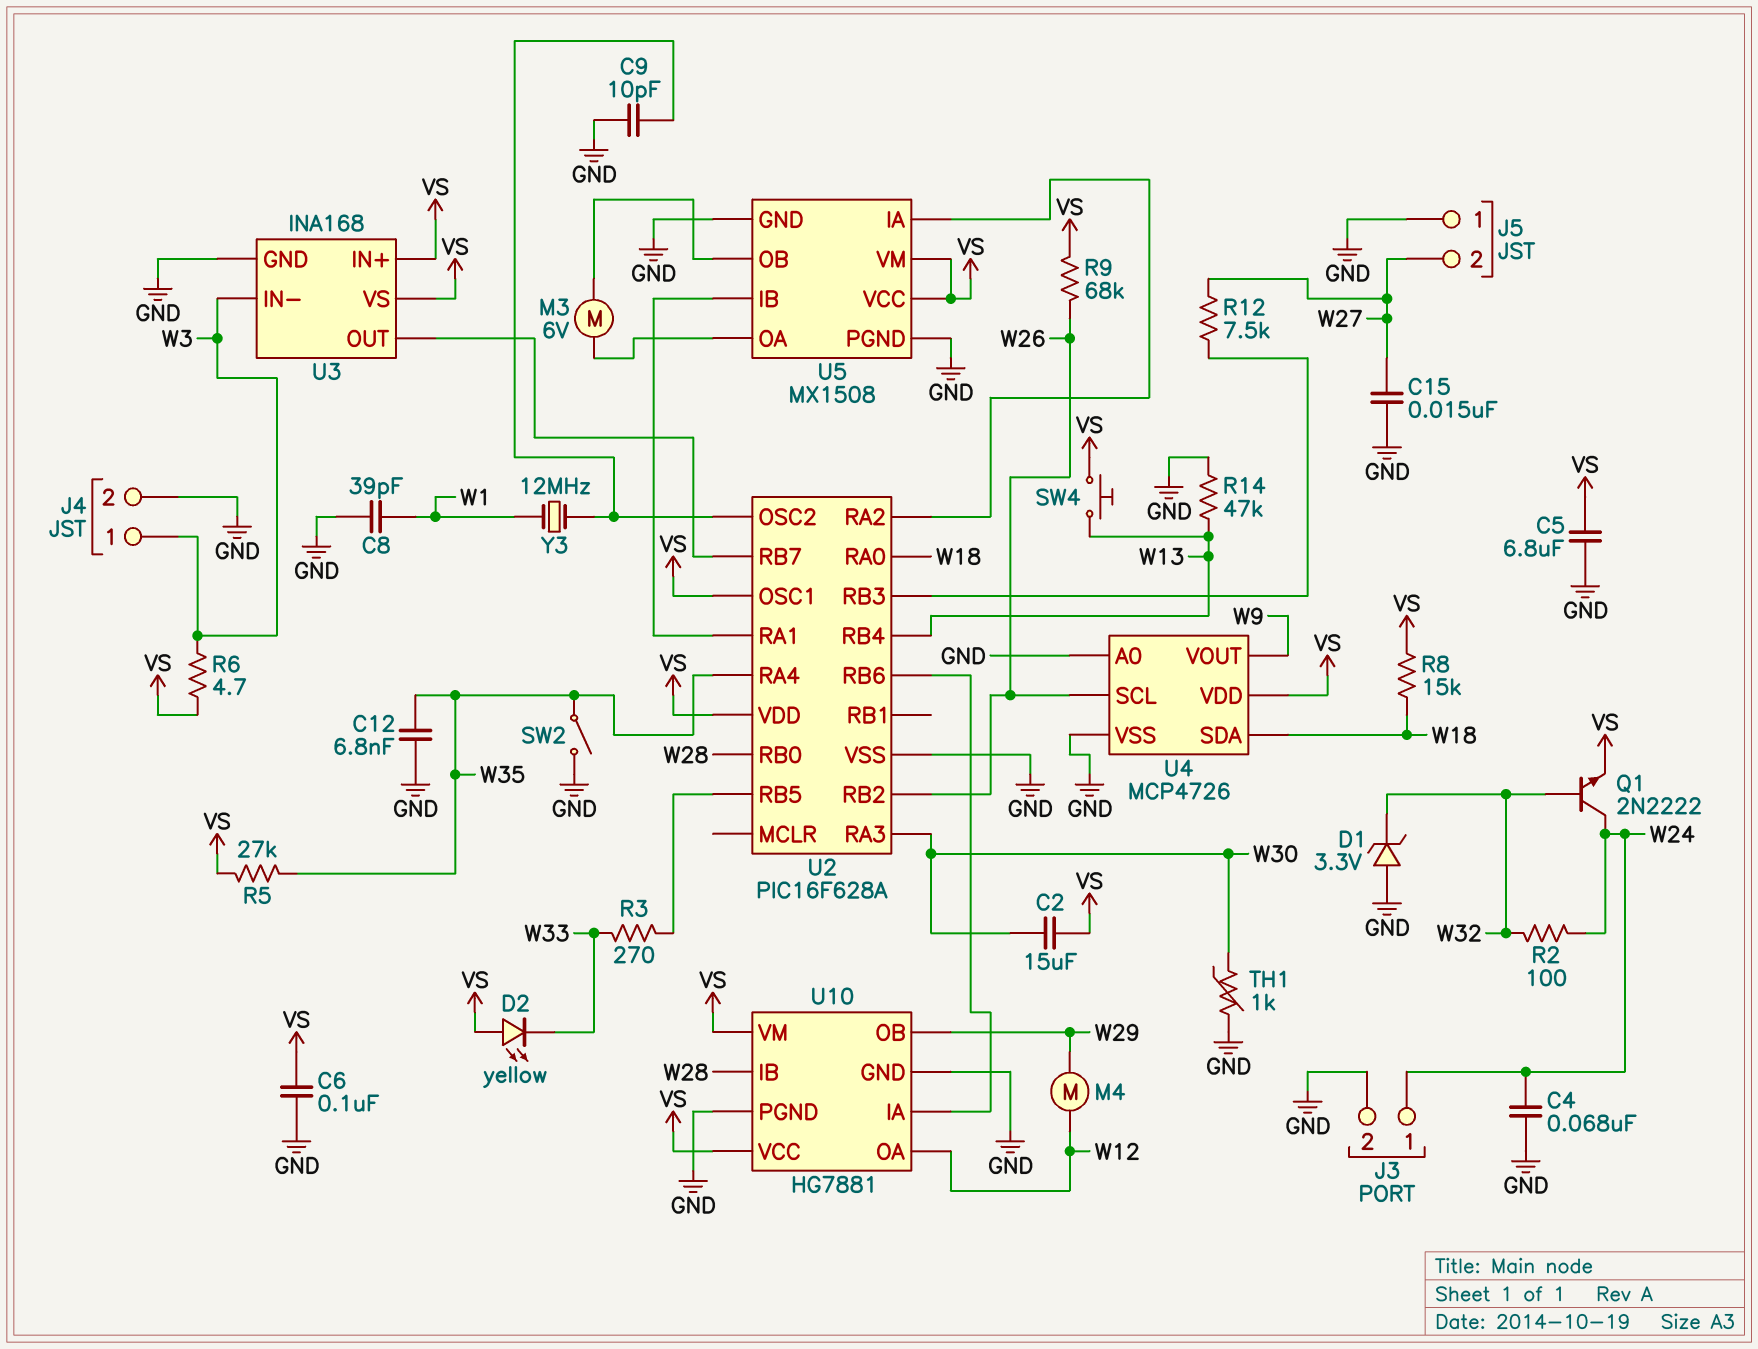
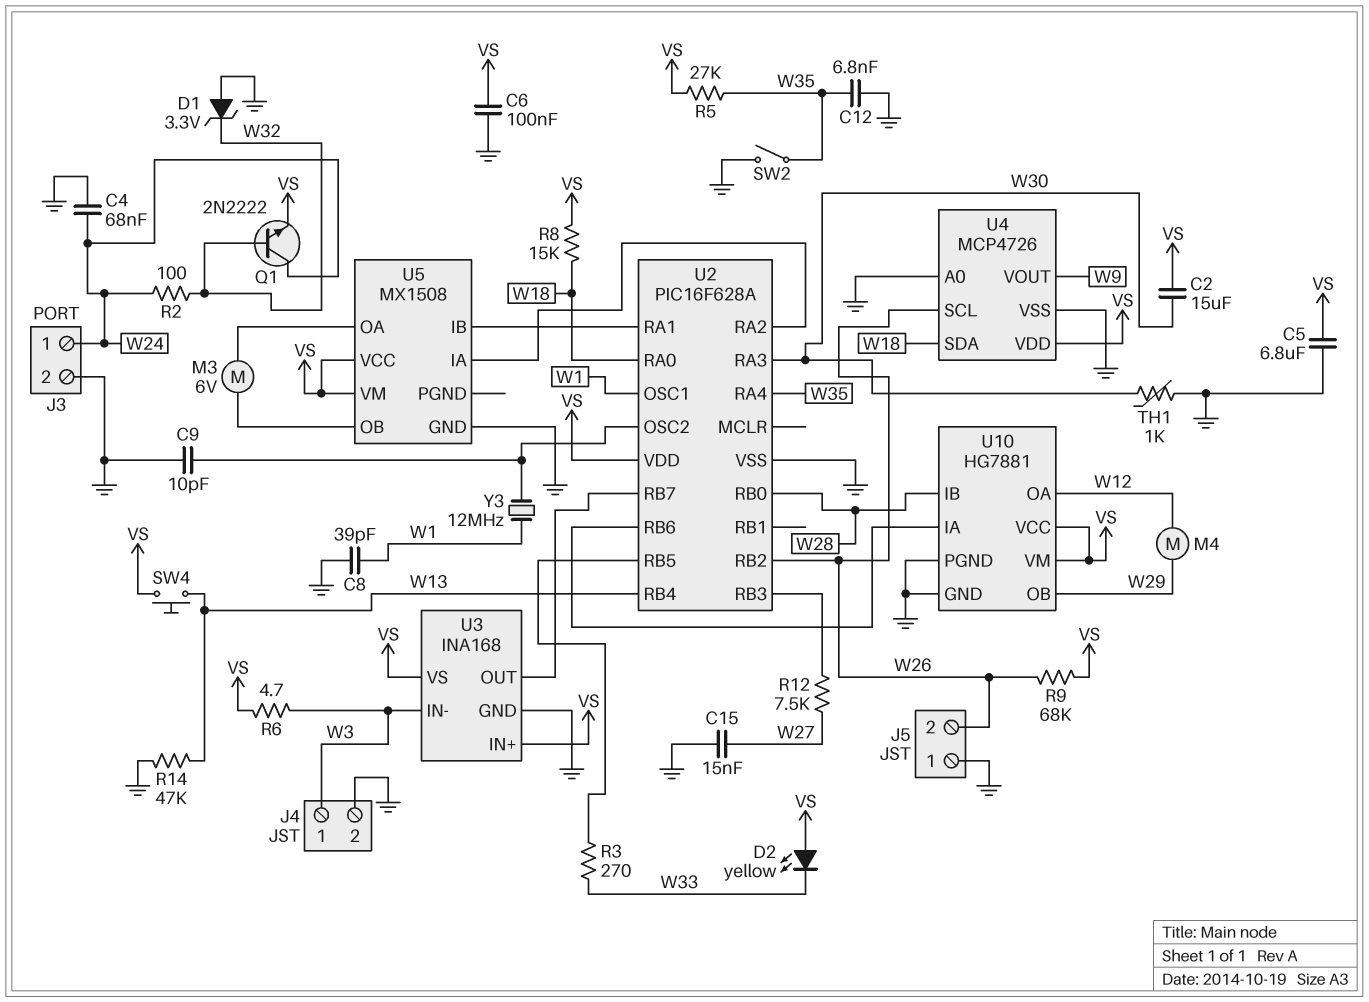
J5 pin 2: W27 -> W26
U2 pin OSC1: VS -> W1
U5 pin PGND: GND -> none

